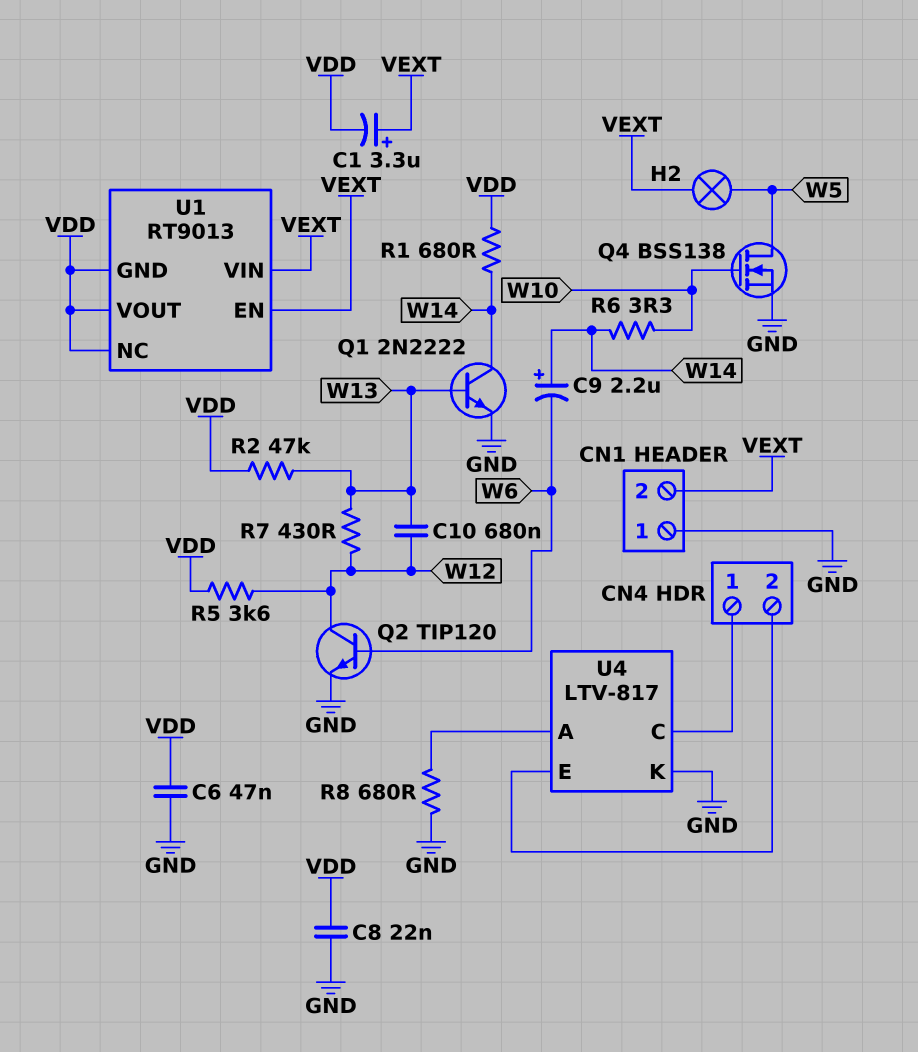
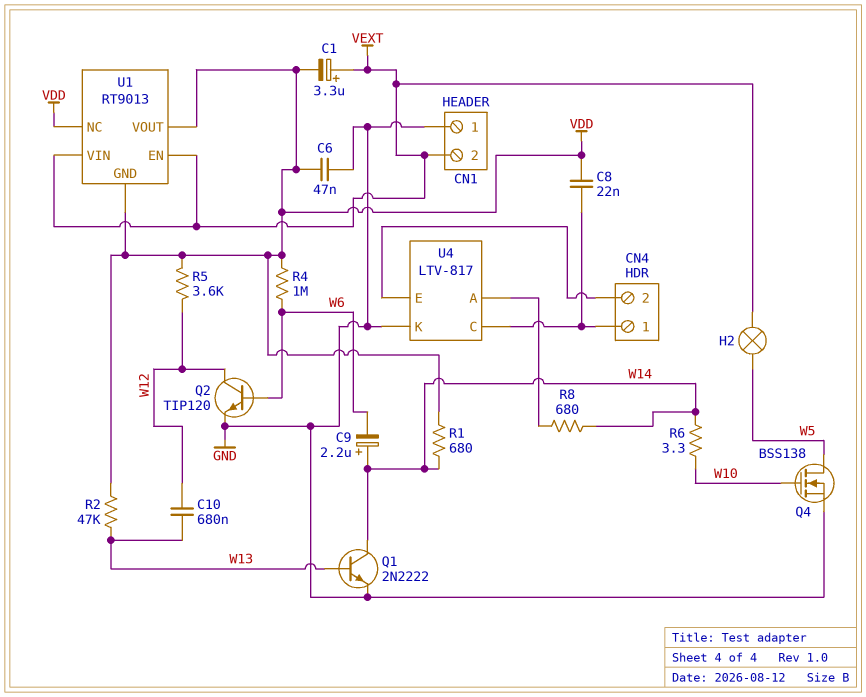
C8: 22nF (GND, VDD) -> 22nF (CN4/1, VDD)
R4: none -> 1M (VDD, W6)
R7: 430 (W12, W13) -> none
R8: 680 (GND, U4/A) -> 680 (U4/A, W14)

